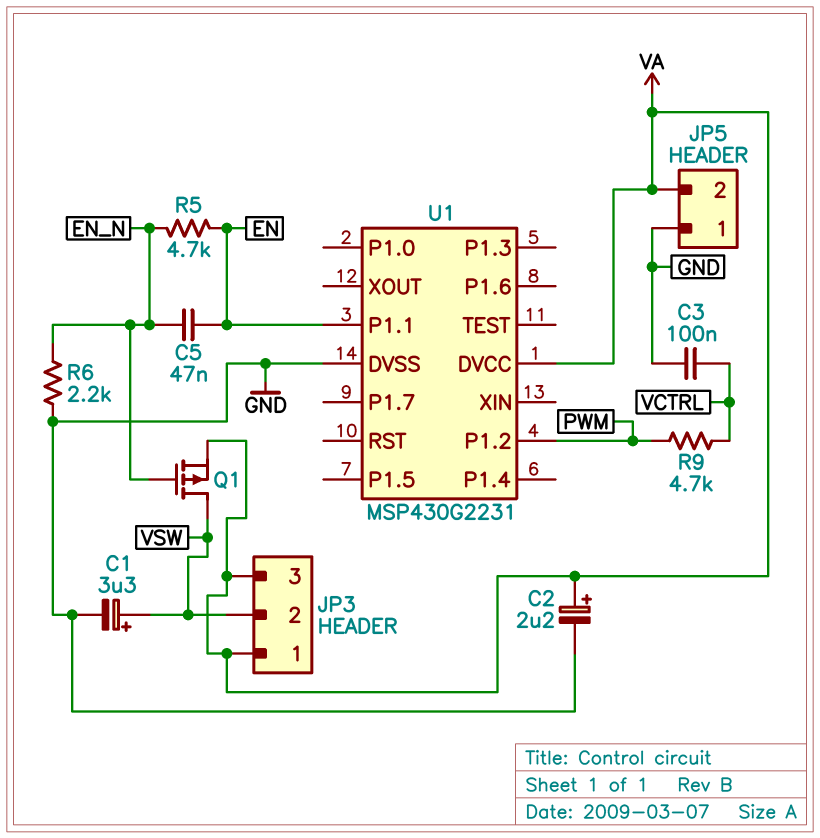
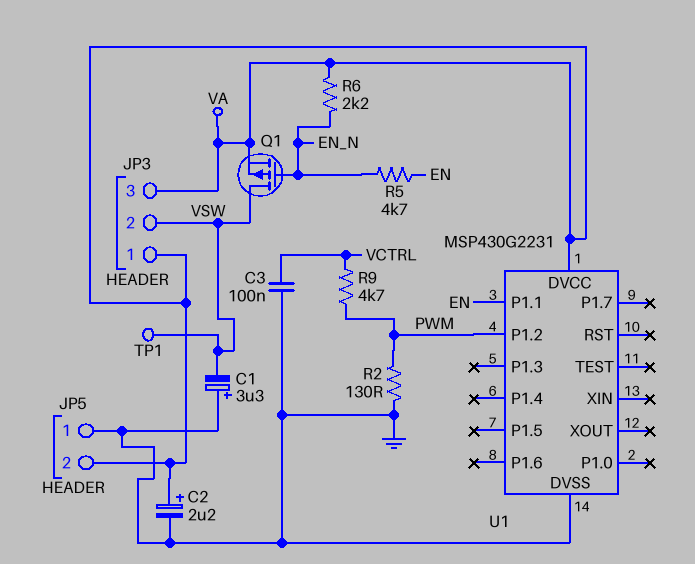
C1: 3.3uF (plus VSW, minus GND) -> 3.3uF (plus GND, minus VSW)
C5: 47nF (EN, EN_N) -> none
R2: none -> 130 (GND, PWM)
R6: 2.2k (EN_N, GND) -> 2.2k (EN_N, VA)
TP1: none -> test point (VSW)

